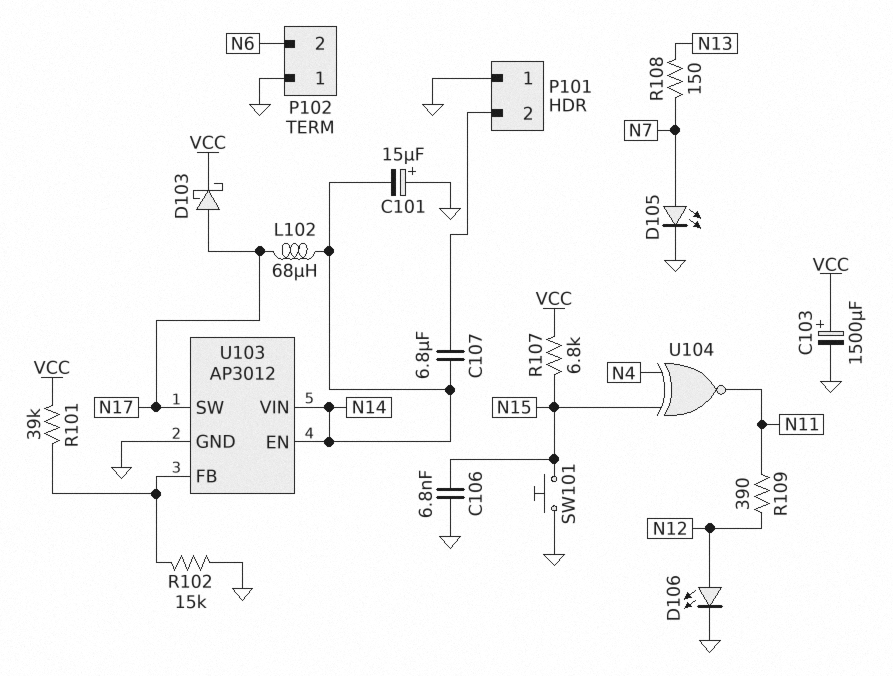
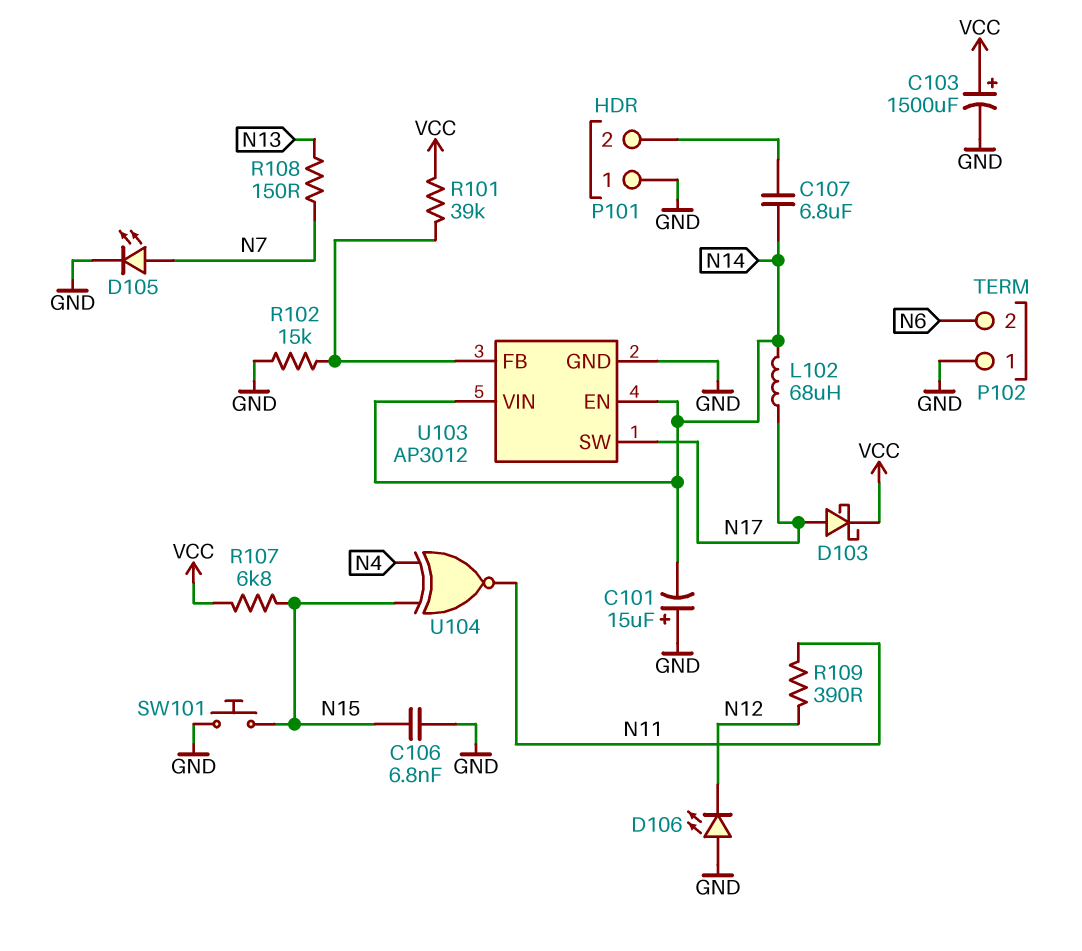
D106: LED (A N12, K GND) -> LED (A GND, K N12)

